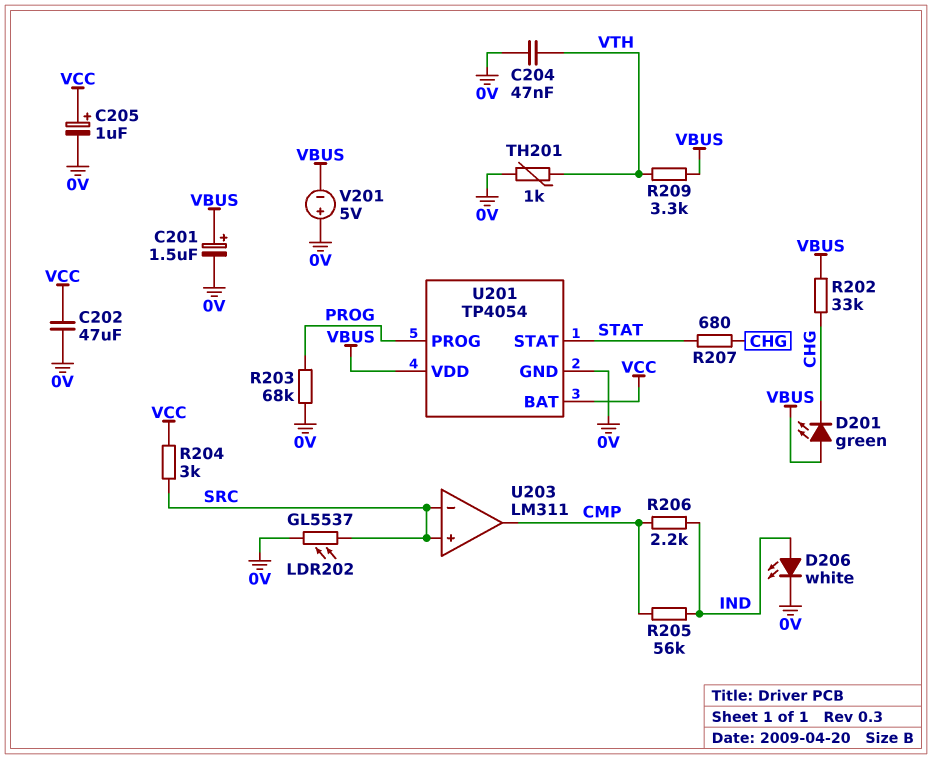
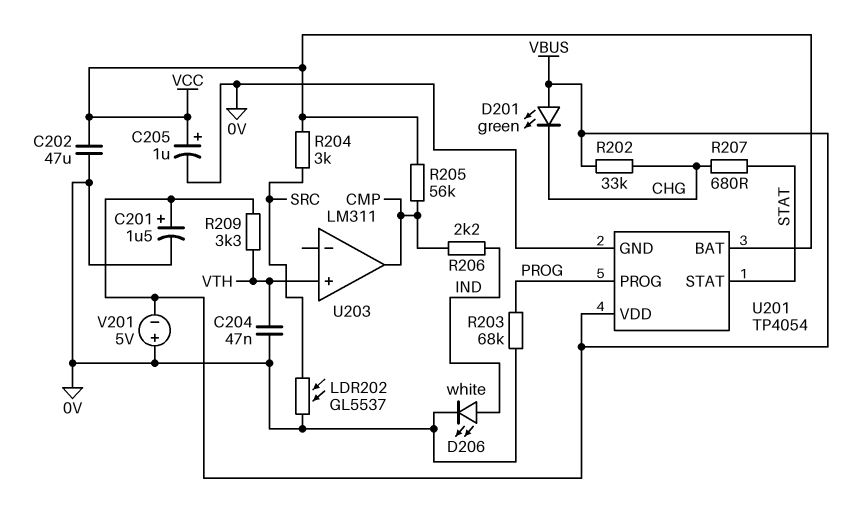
R205: 56k (CMP, IND) -> 56k (CMP, VCC)
TH201: 1k (0V, VTH) -> none
U203 pin in+: SRC -> VTH
U203 pin in-: SRC -> none

